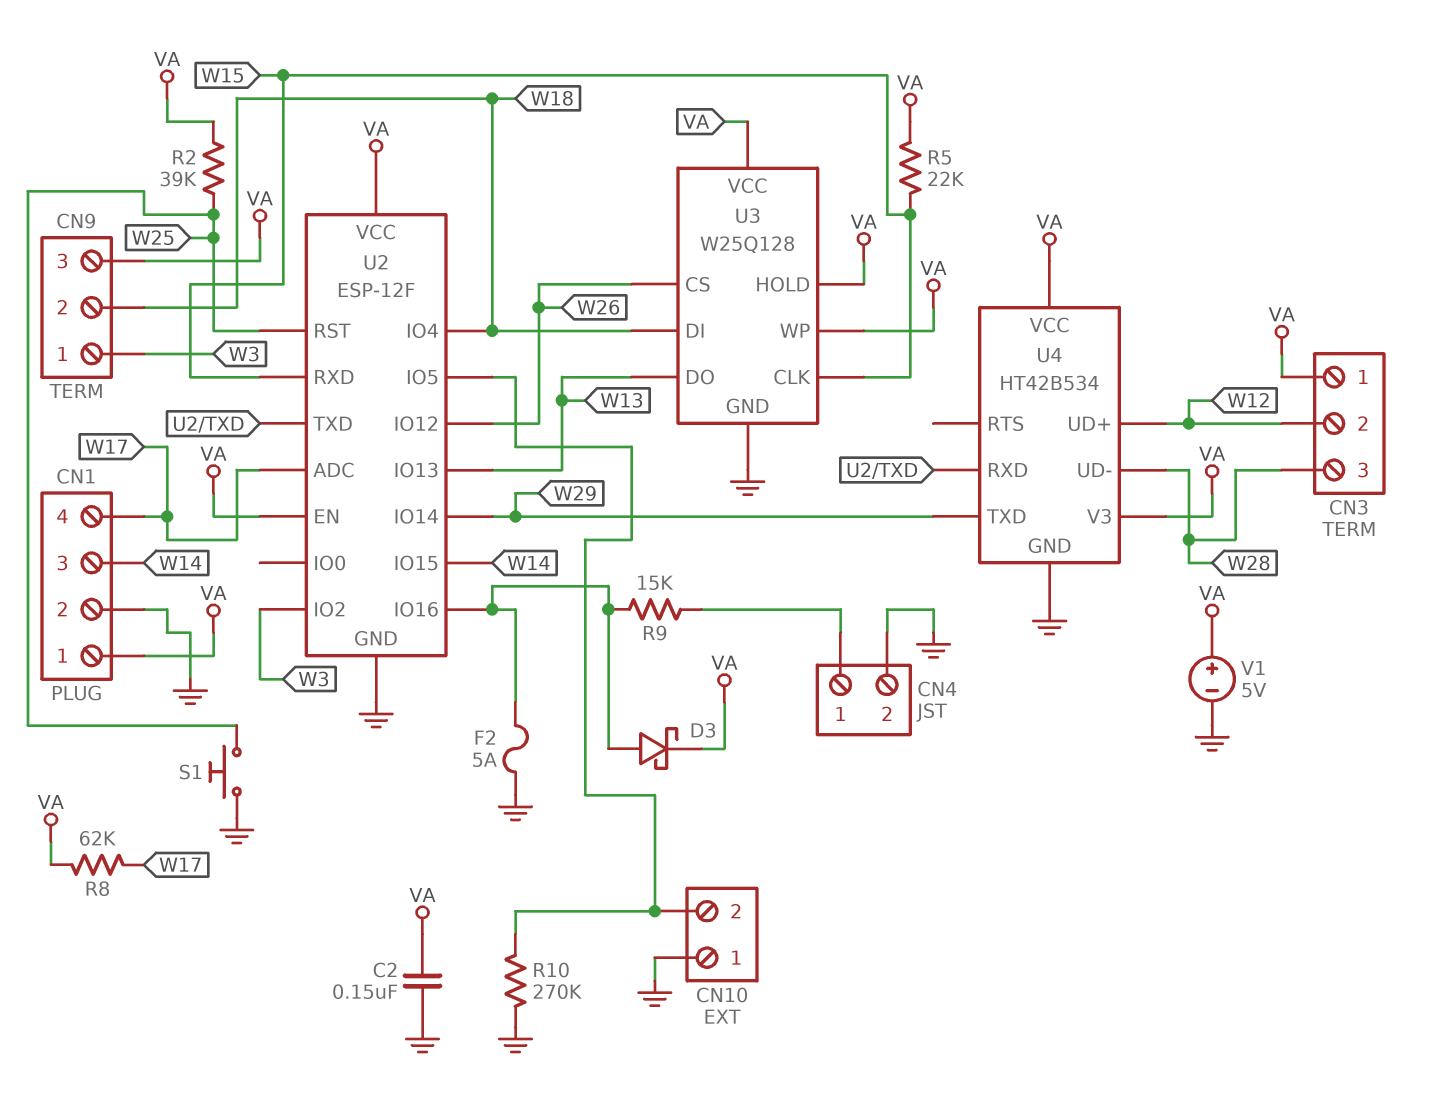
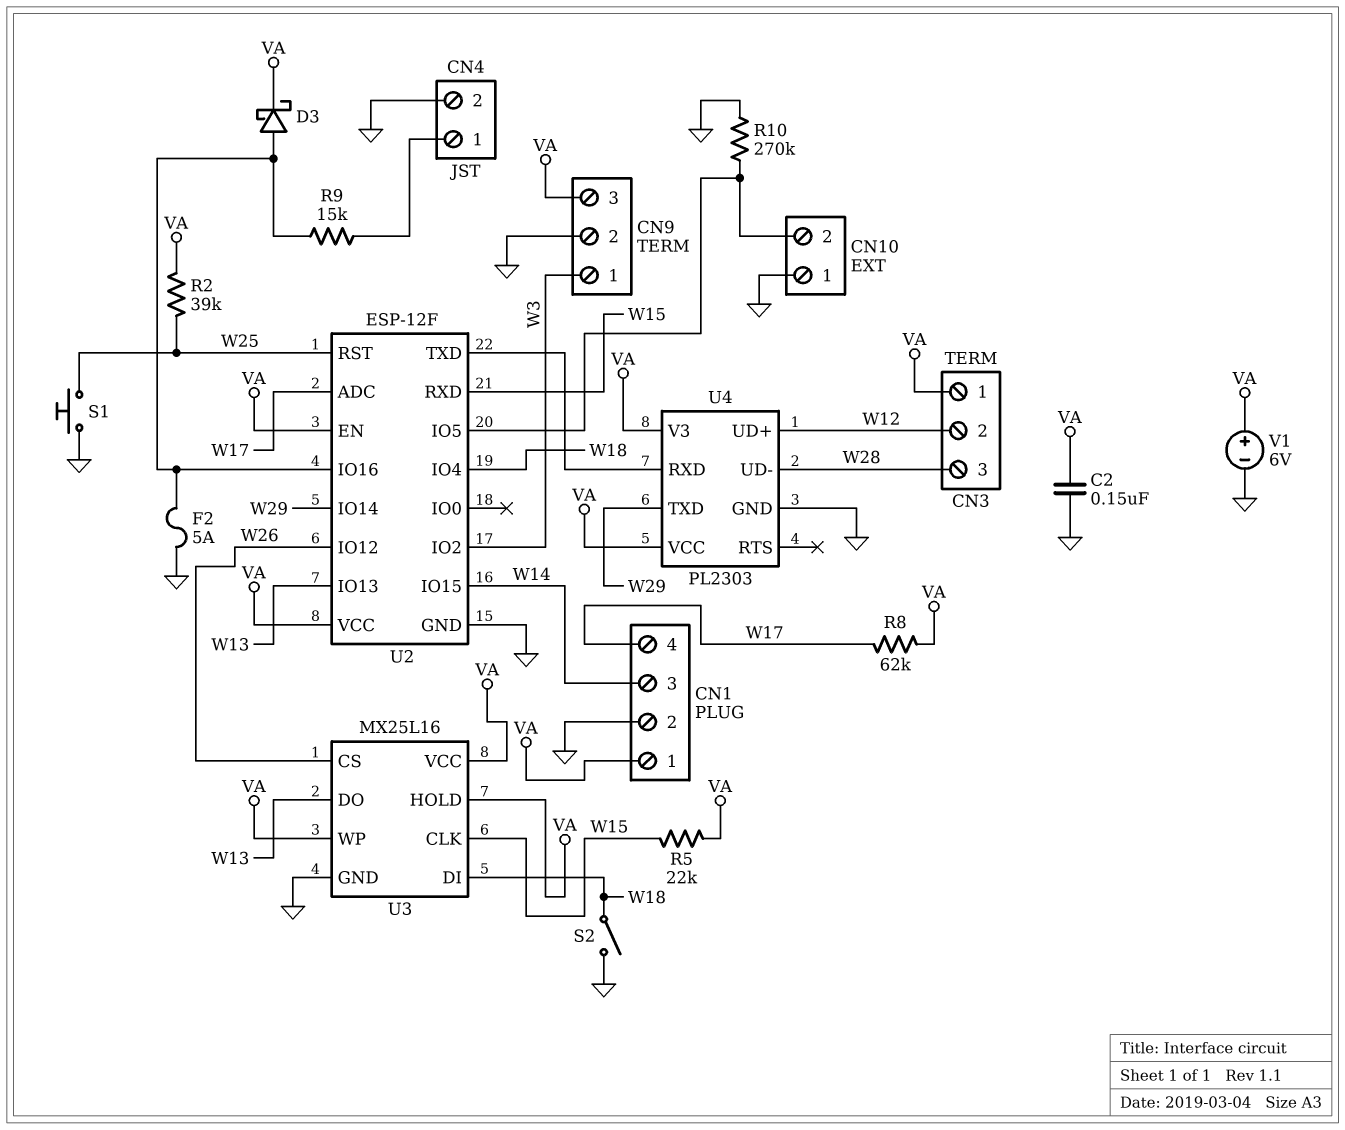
CN9 pin 2: W18 -> GND
S2: none -> switch (GND, W18)
U3: W25Q128 -> MX25L16
U4: HT42B534 -> PL2303
V1: 5V (plus VA, minus GND) -> 6V (plus VA, minus GND)

